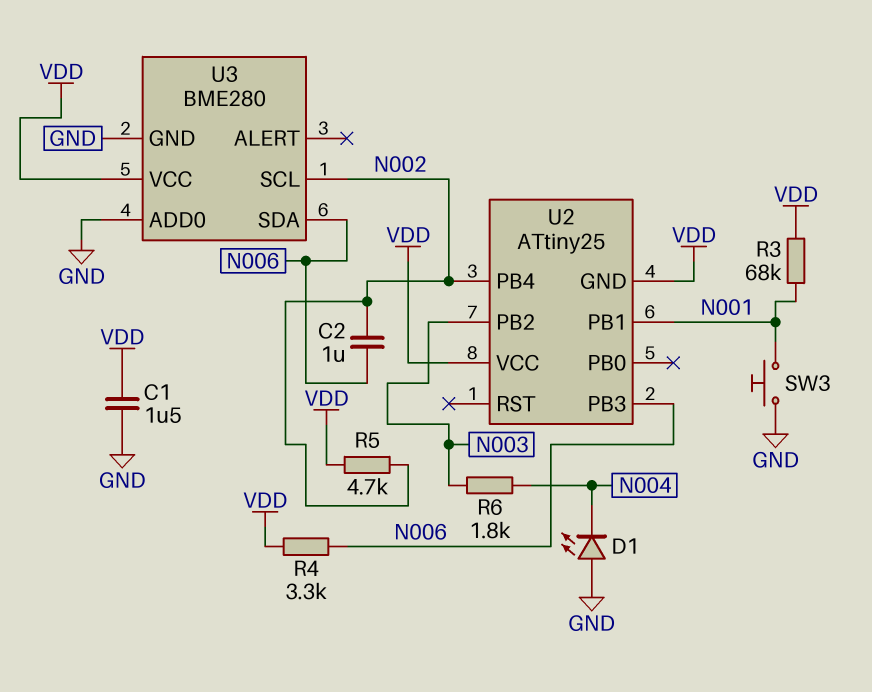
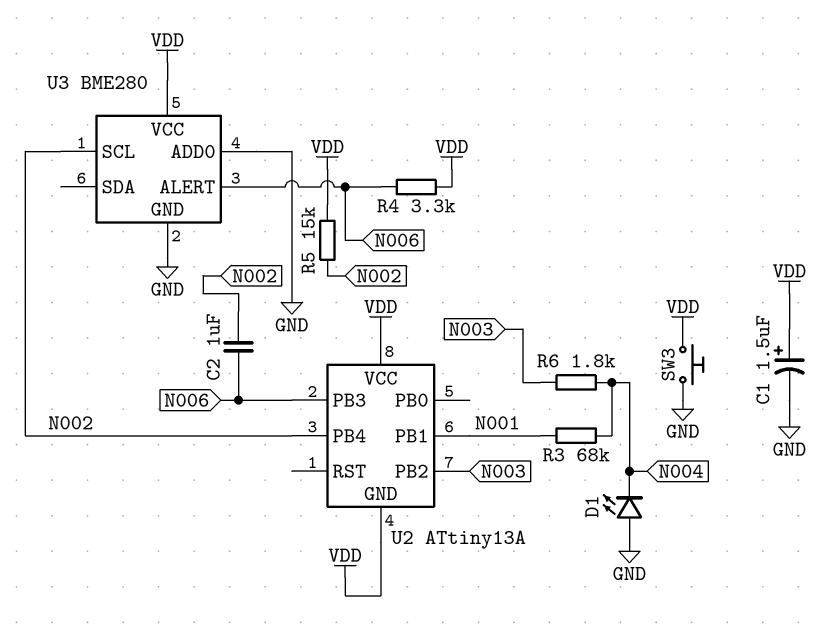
C1: 1.5uF (GND, VDD) -> 1.5uF (plus VDD, minus GND)
R3: 68k (N001, VDD) -> 68k (N001, N004)
R5: 4.7k (N002, VDD) -> 15k (N002, VDD)
SW3: button (GND, N001) -> button (GND, VDD)
U2: ATtiny25 -> ATtiny13A
U3 pin ALERT: none -> N006
U3 pin SDA: N006 -> none

